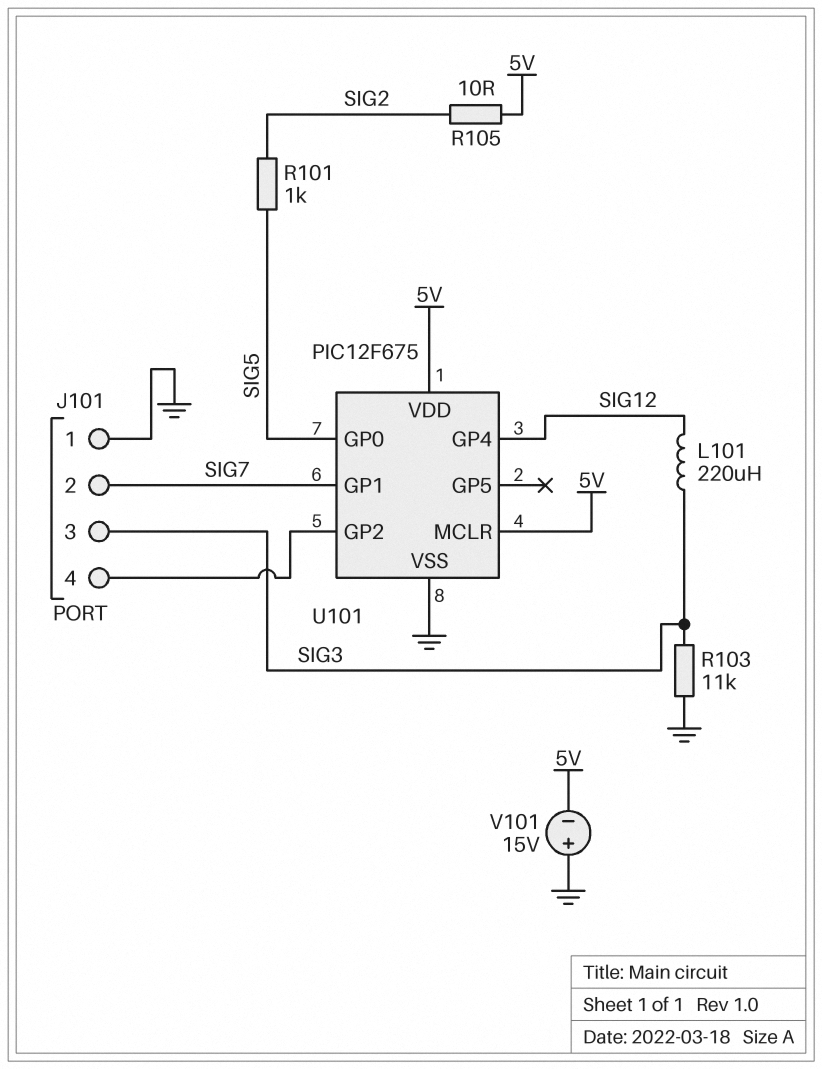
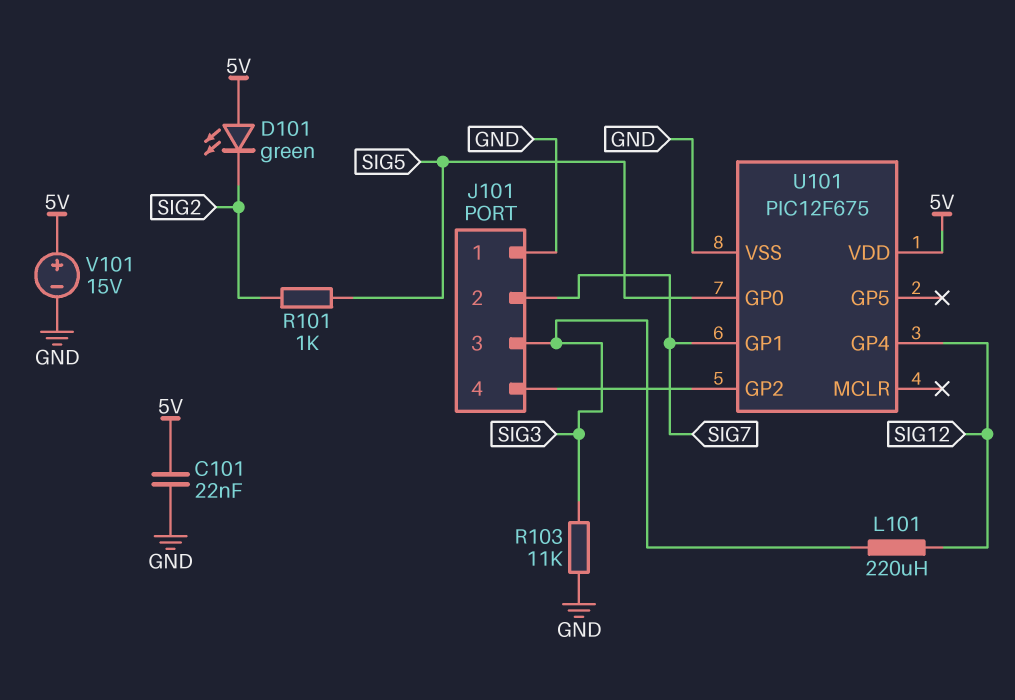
C101: none -> 22nF (5V, GND)
D101: none -> LED green (A 5V, K SIG2)
R105: 10 (5V, SIG2) -> none
U101 pin MCLR: 5V -> none
V101: 15V (plus GND, minus 5V) -> 15V (plus 5V, minus GND)

